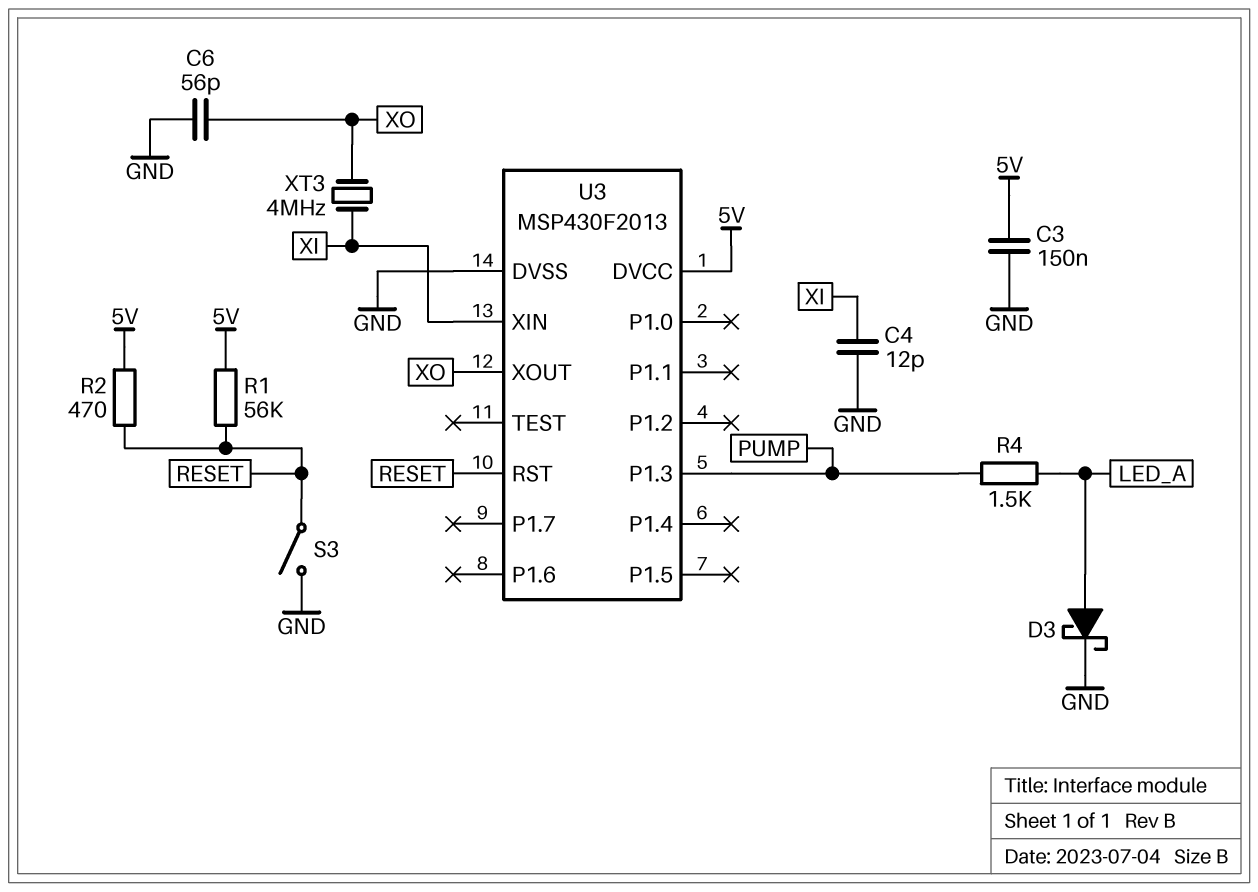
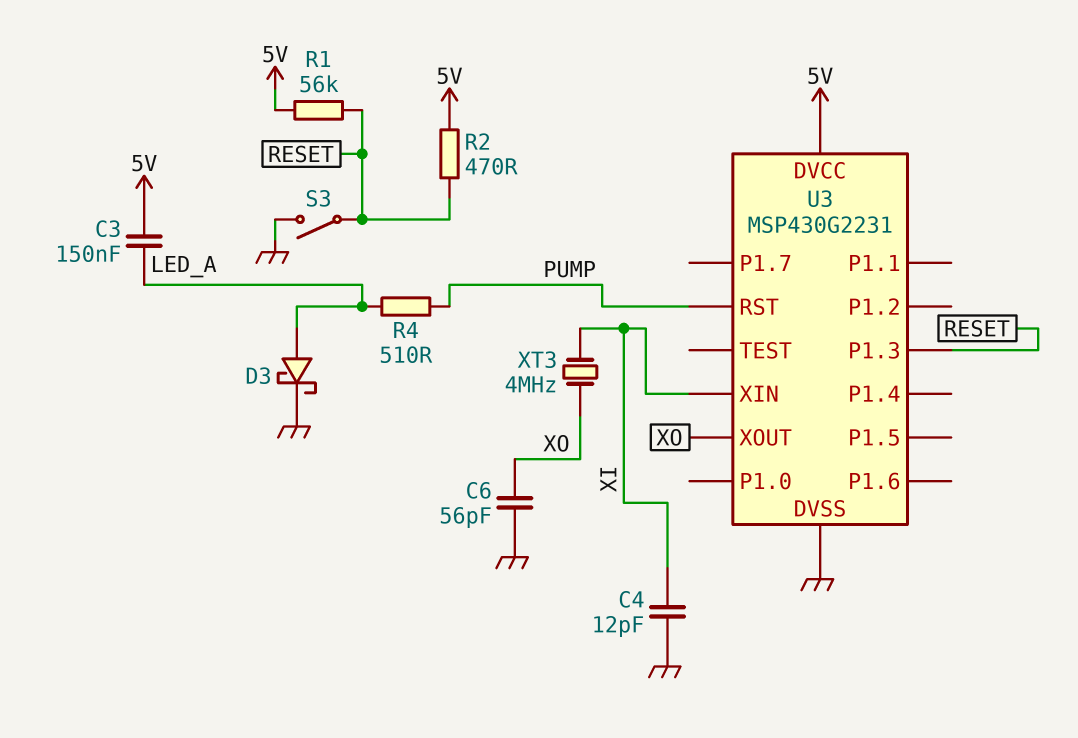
C3: 150nF (5V, GND) -> 150nF (5V, LED_A)
R4: 1.5k (LED_A, PUMP) -> 510 (LED_A, PUMP)
U3: MSP430F2013 -> MSP430G2231
U3 pin P1.3: PUMP -> RESET
U3 pin RST: RESET -> PUMP

